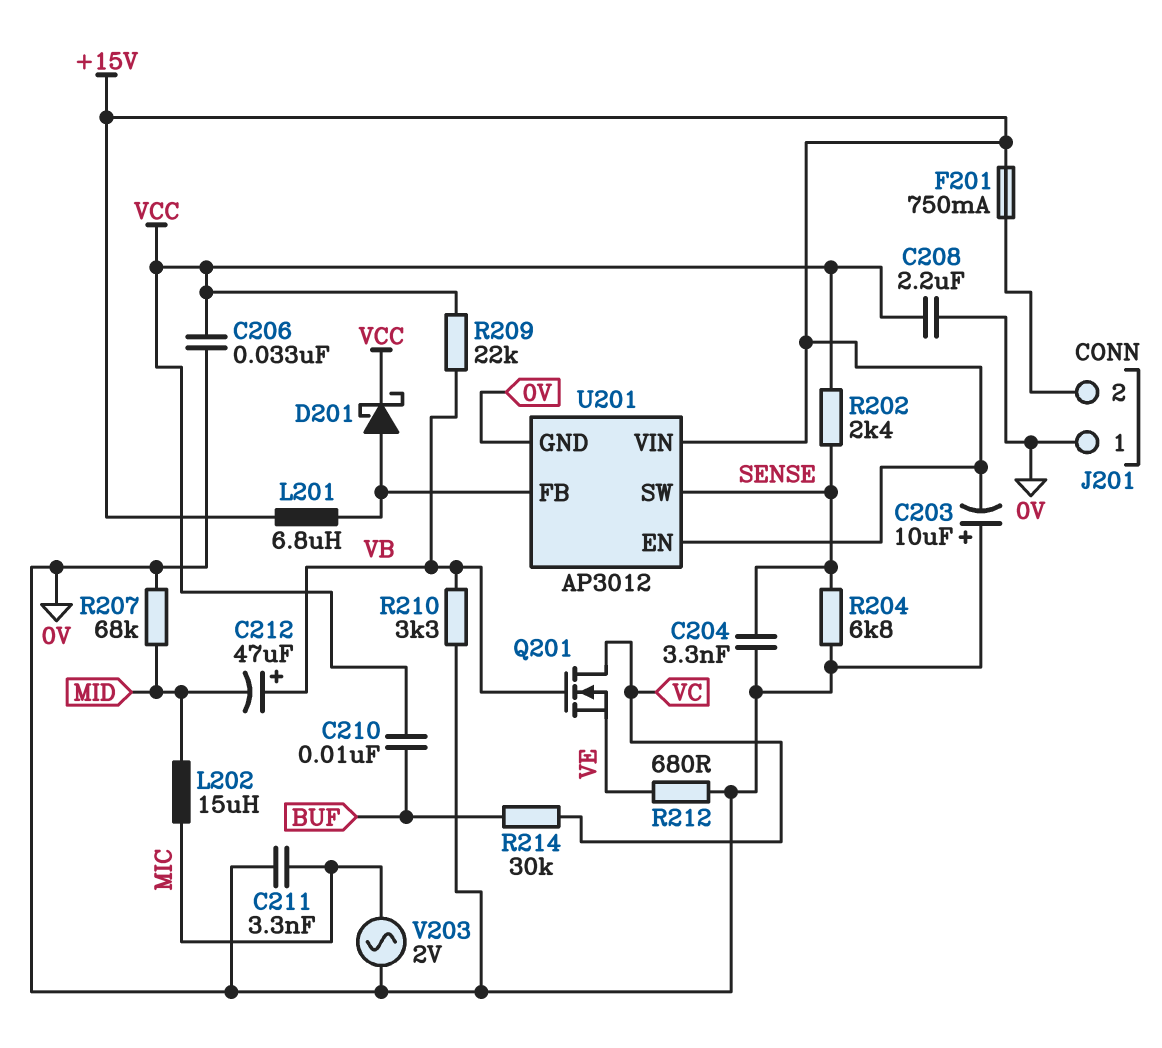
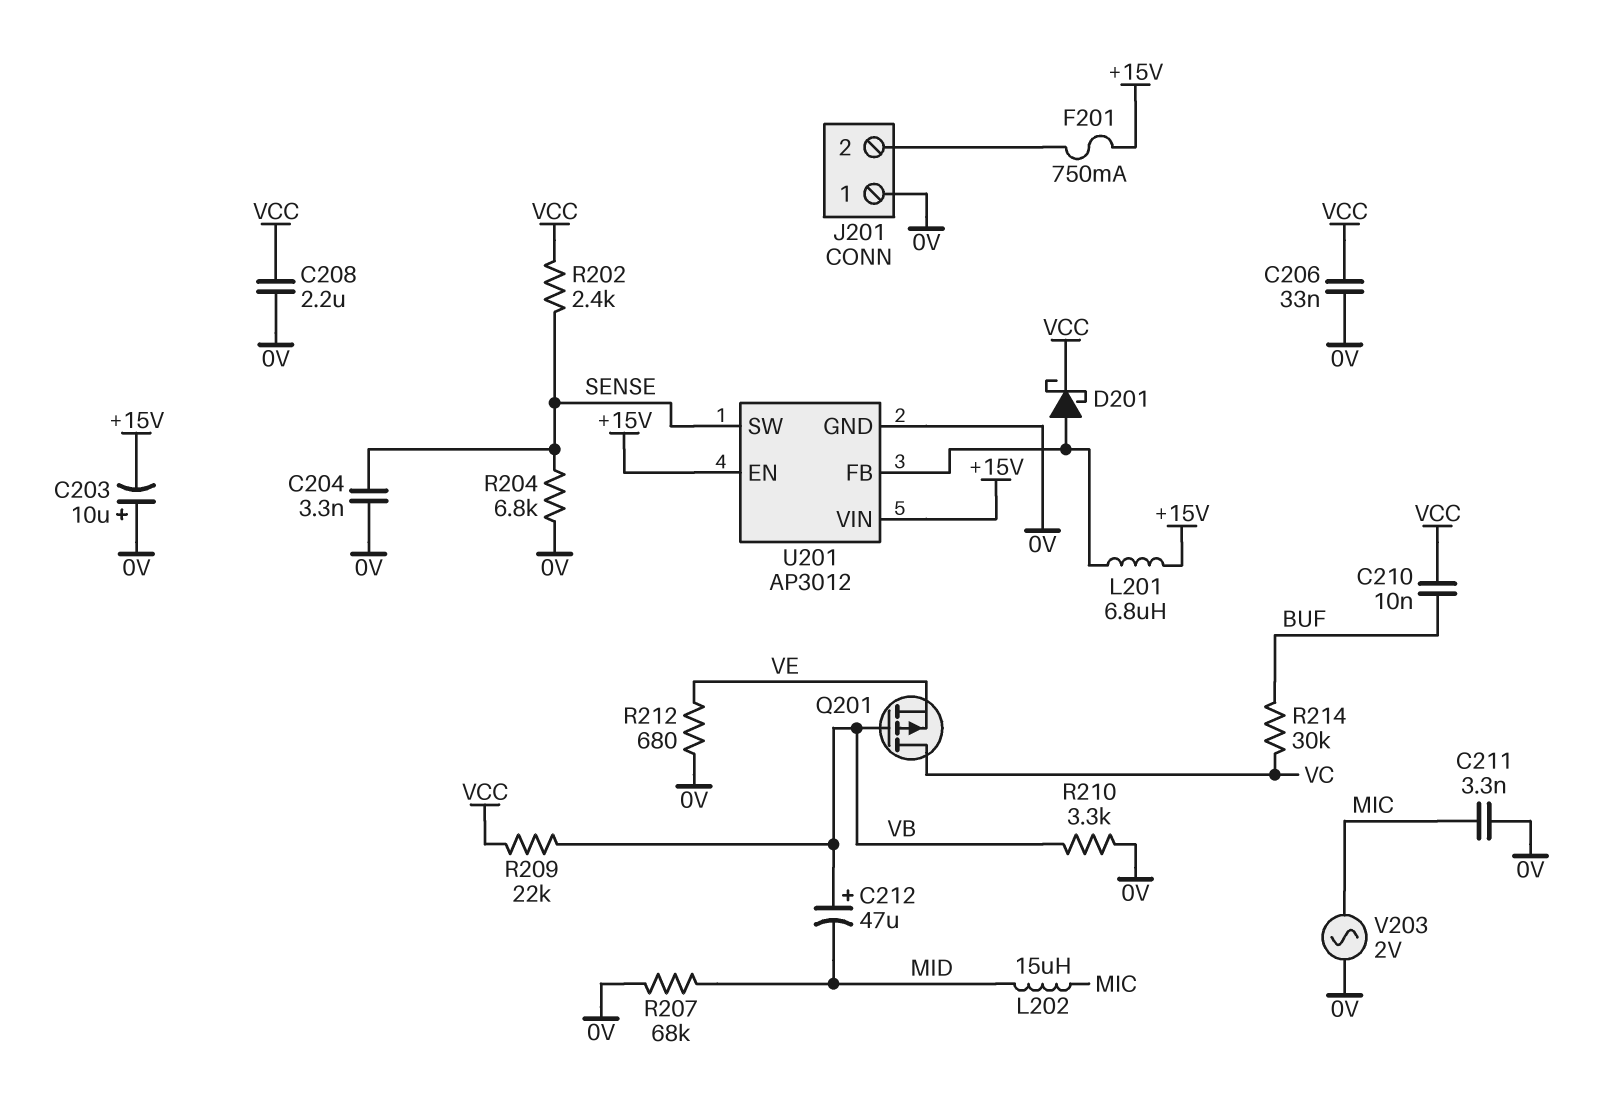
Q201: NMOS (G VB, D VC, S VE) -> PMOS (G VB, D VC, S VE)

